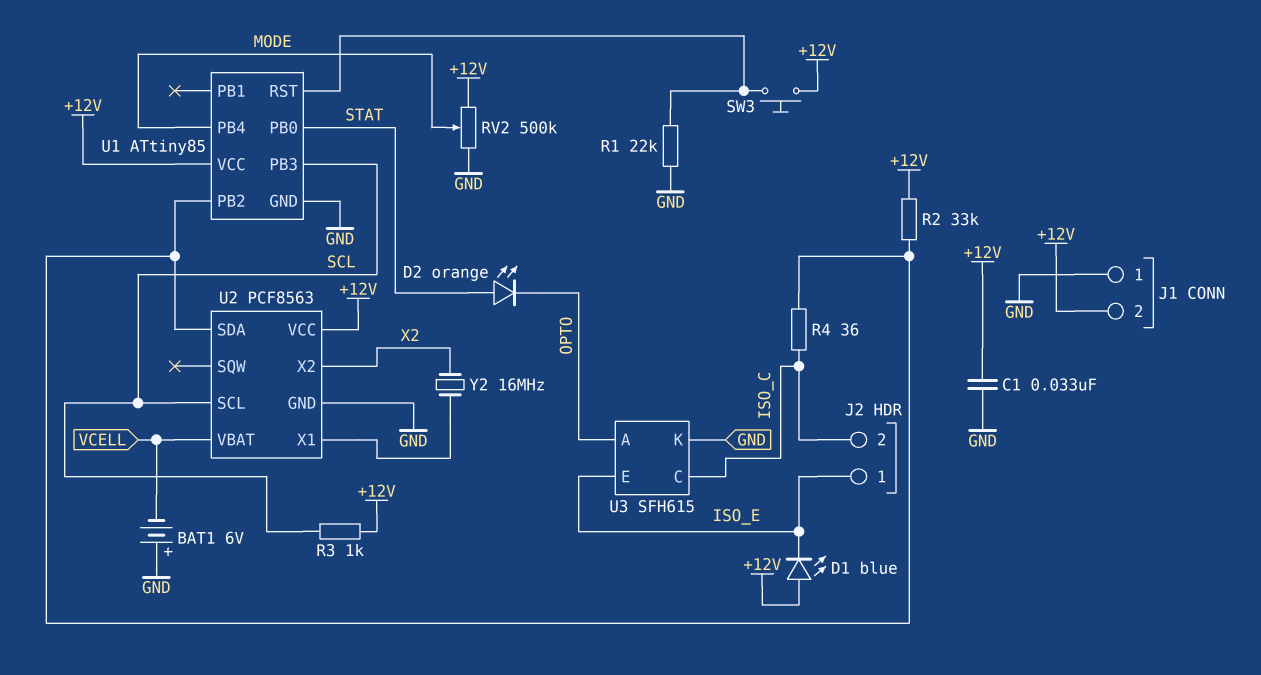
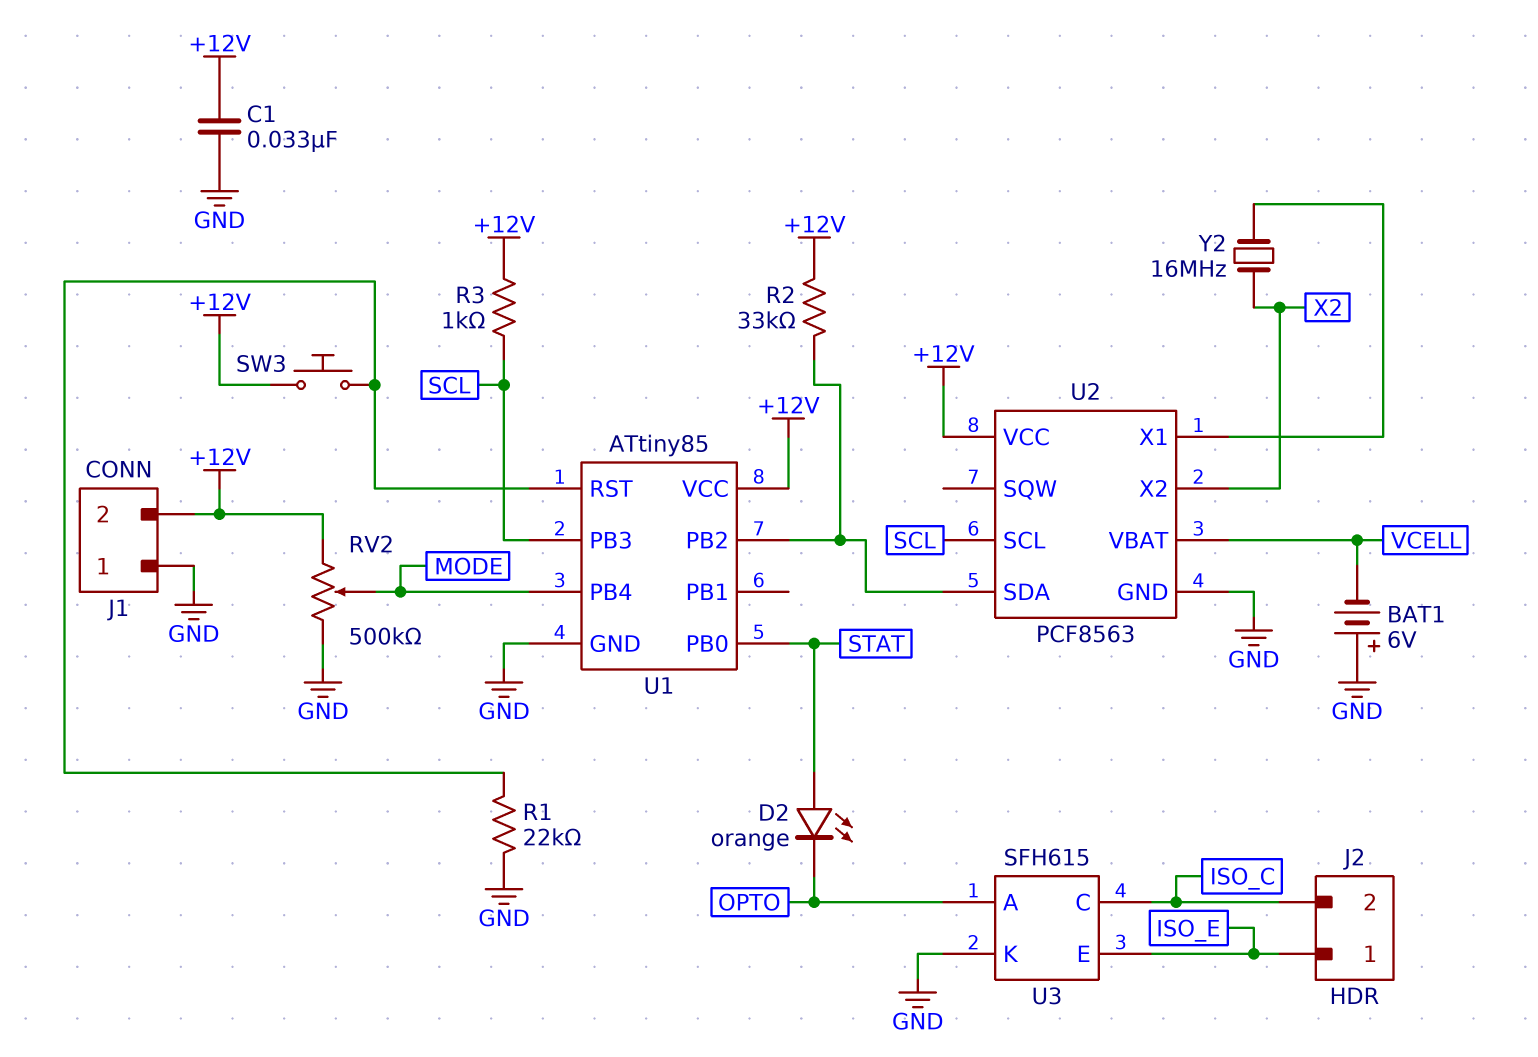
D1: LED blue (A +12V, K ISO_E) -> none
R4: 36 (ISO_C, U1/PB2) -> none

